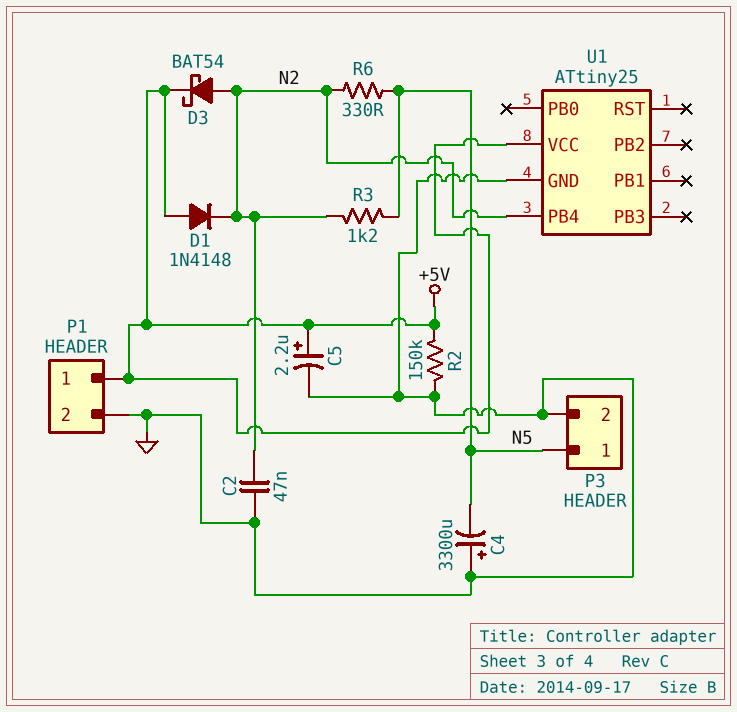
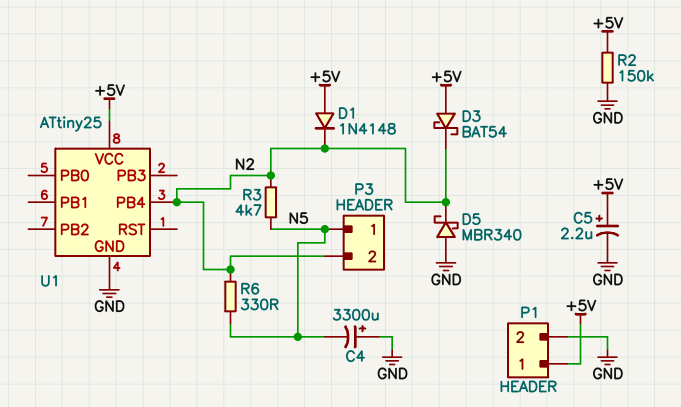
C2: 47nF (GND, N2) -> none
D3: schottky BAT54 (A N2, K +5V) -> schottky BAT54 (A +5V, K N2)
D5: none -> schottky MBR340 (A GND, K N2)
P3 pin 2: GND -> N2
R3: 1.2k (N2, N5) -> 4.7k (N2, N5)

